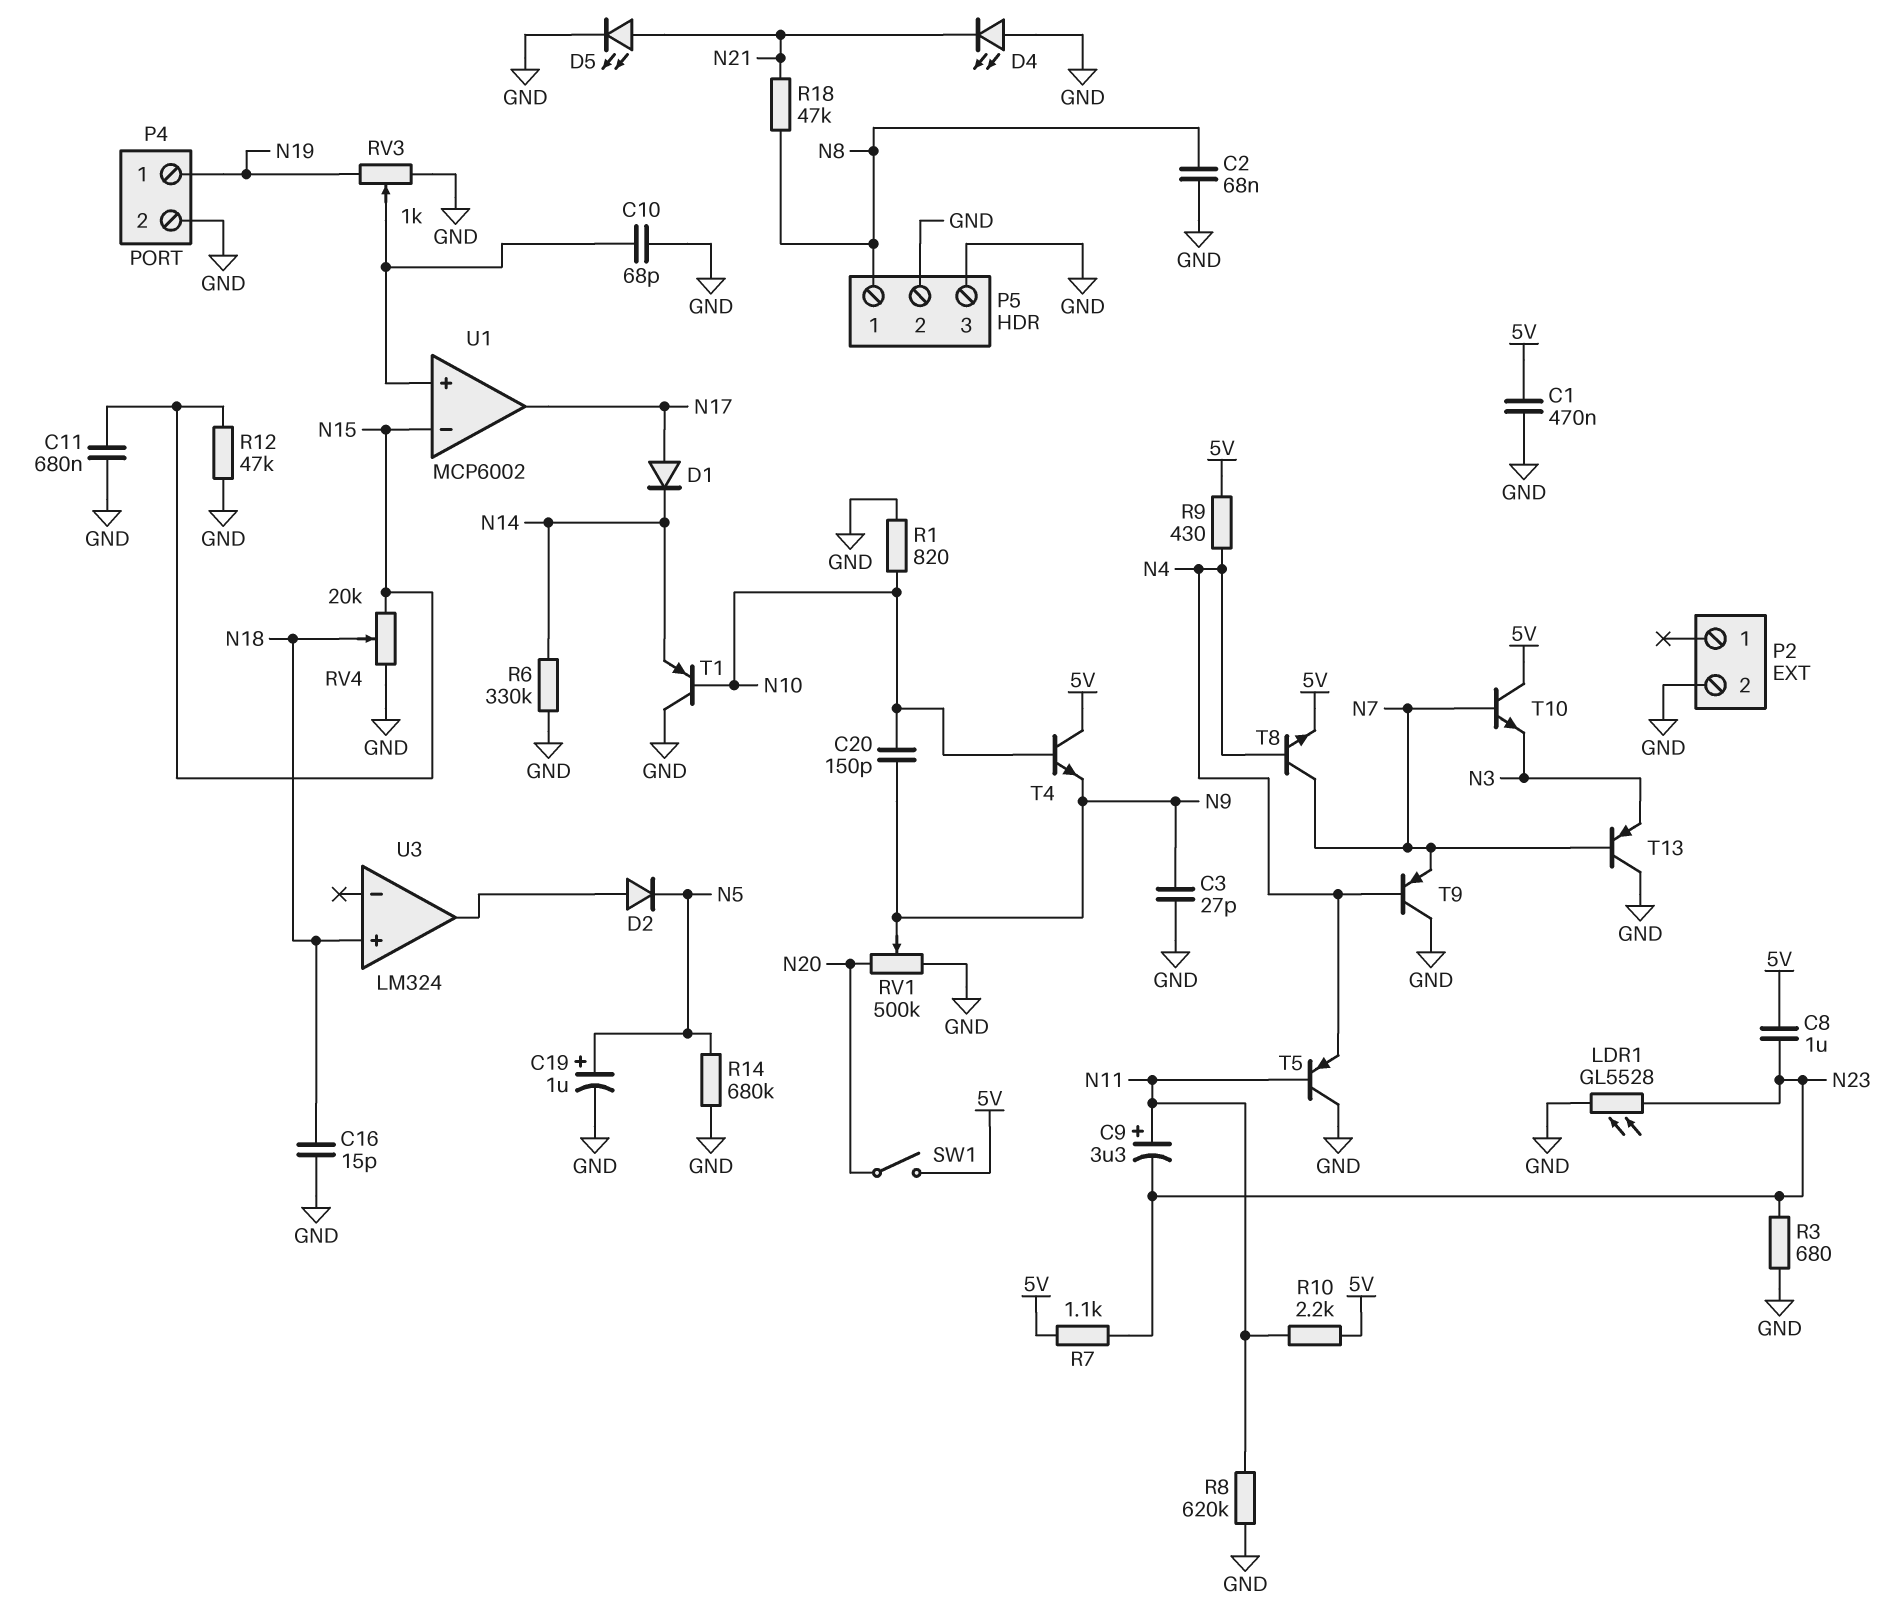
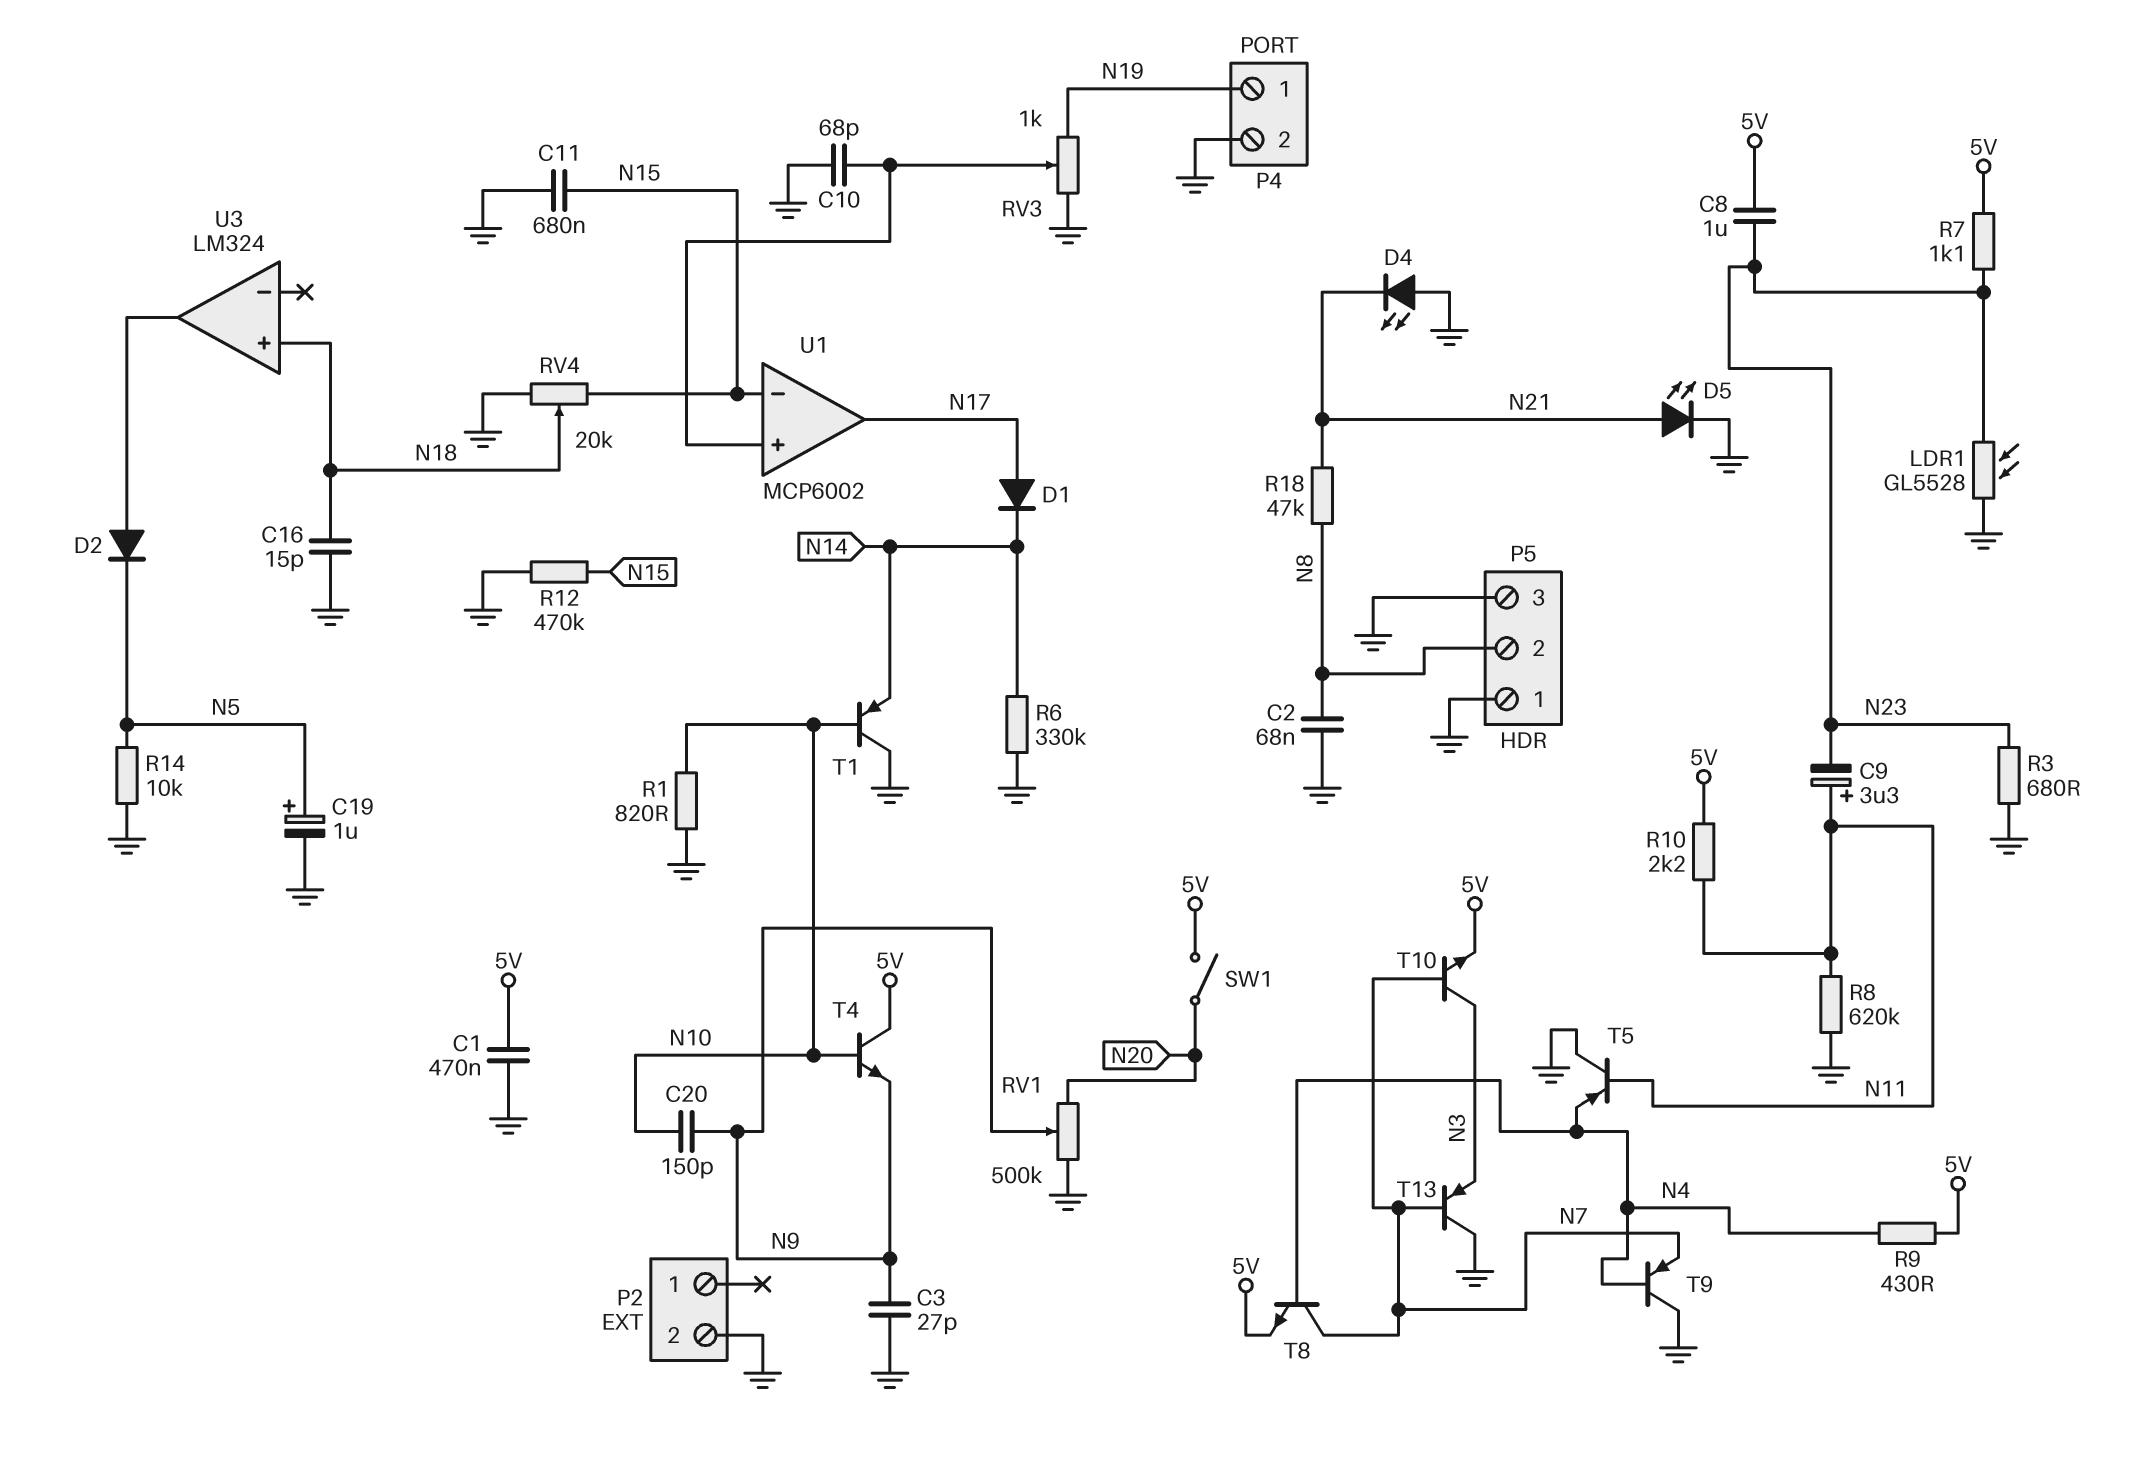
P5 pin 1: N8 -> GND
P5 pin 2: GND -> N8
R12: 47k (GND, N15) -> 470k (GND, N15)
R14: 680k (GND, N5) -> 10k (GND, N5)
T10: NPN (B N7, C 5V, E N3) -> NPN (B N7, C N3, E 5V)

